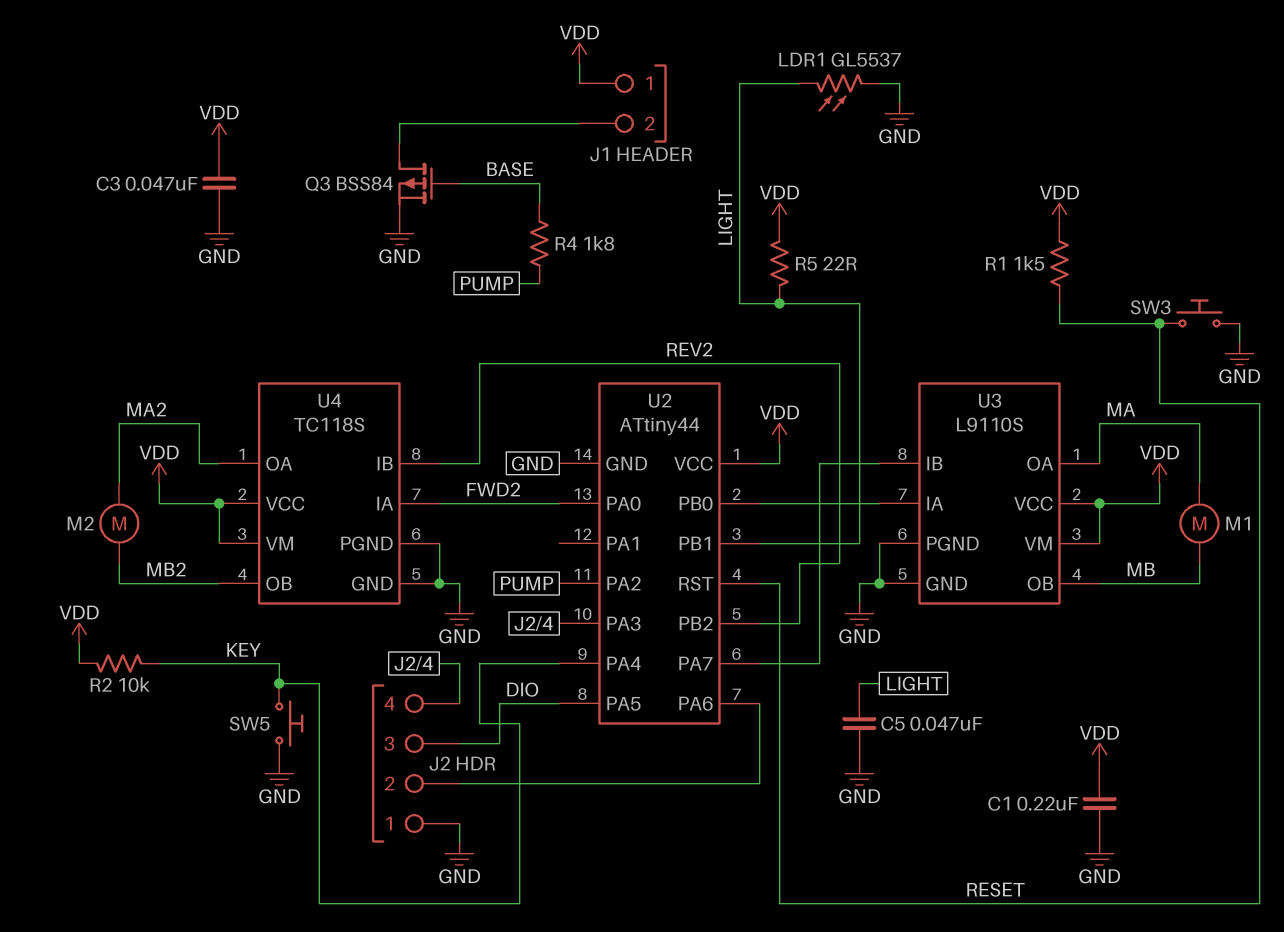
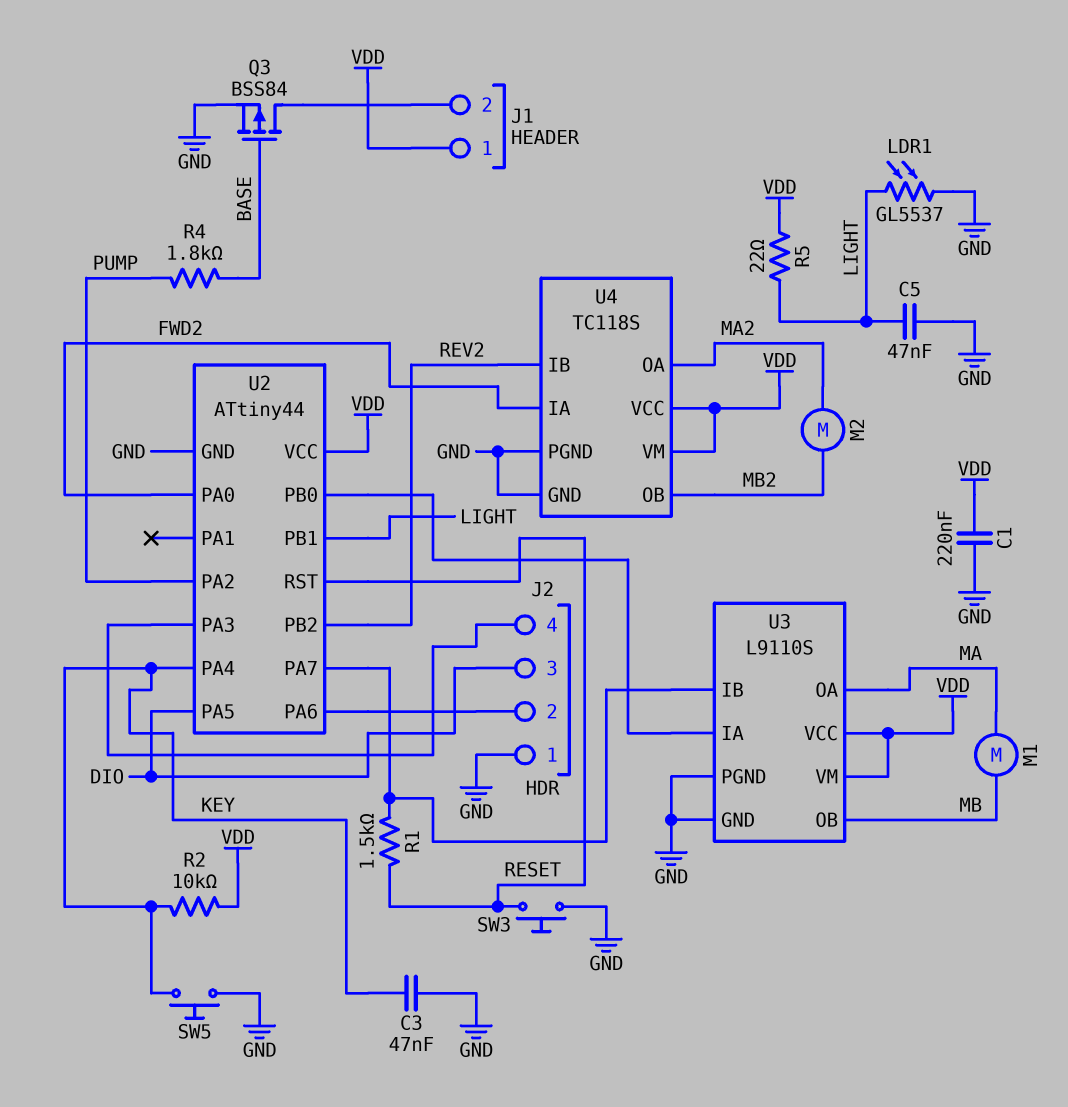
C3: 47nF (GND, VDD) -> 47nF (GND, KEY)
R1: 1.5k (RESET, VDD) -> 1.5k (RESET, U2/PA7)

